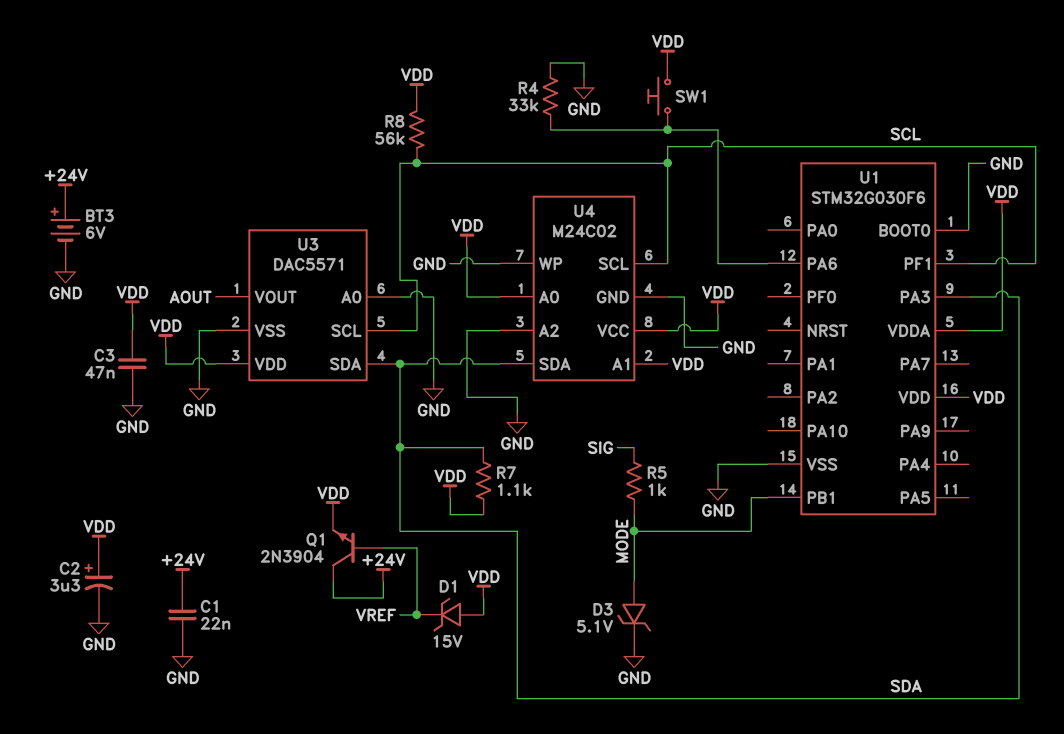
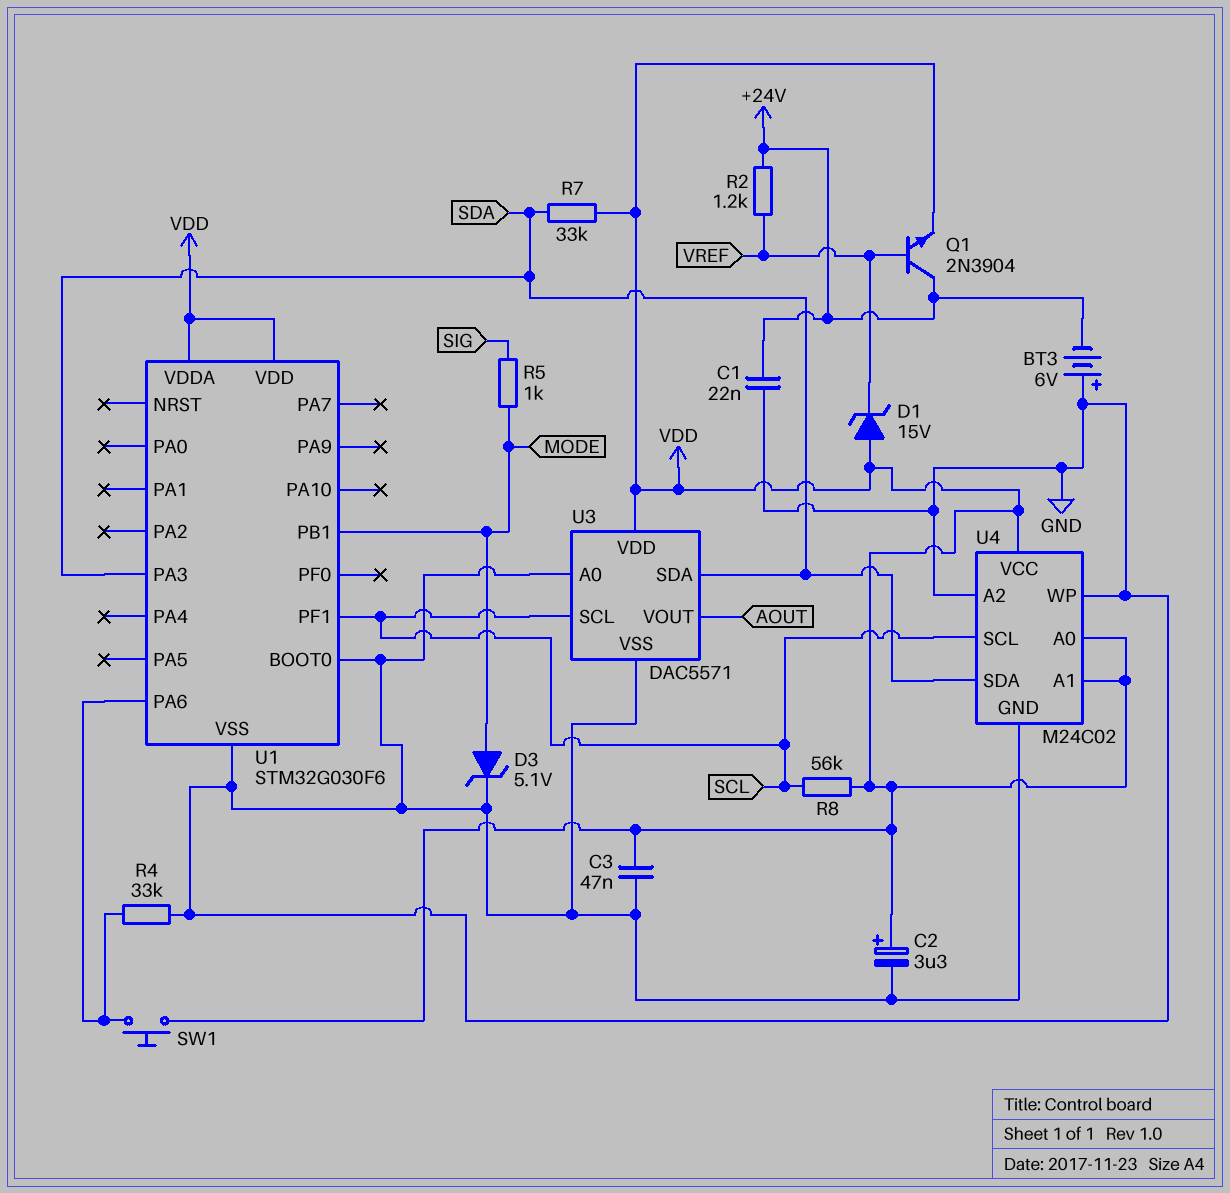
BT3: 6V (plus +24V, minus GND) -> 6V (plus GND, minus +24V)
R2: none -> 1.2k (+24V, VREF)
R7: 1.1k (SDA, VDD) -> 33k (SDA, VDD)

